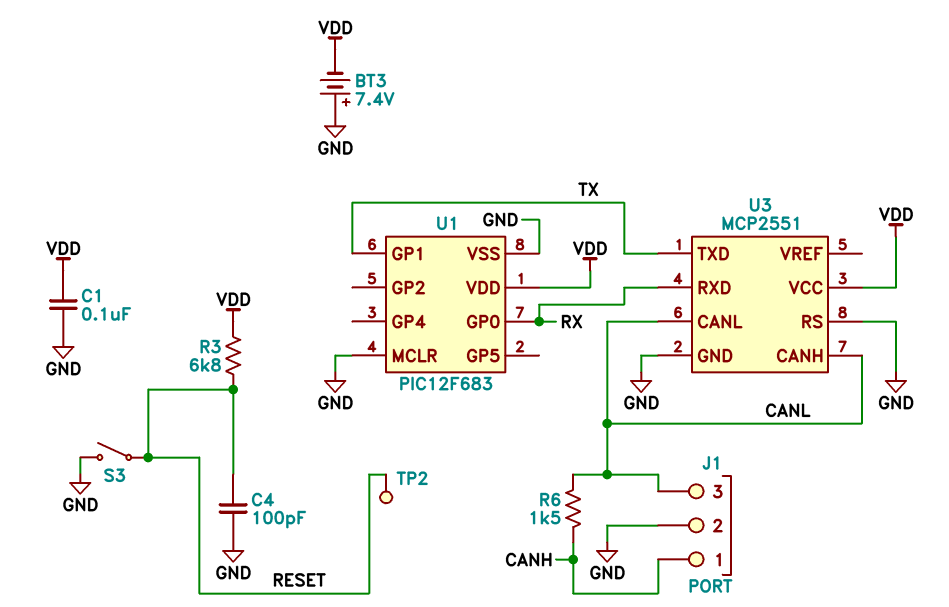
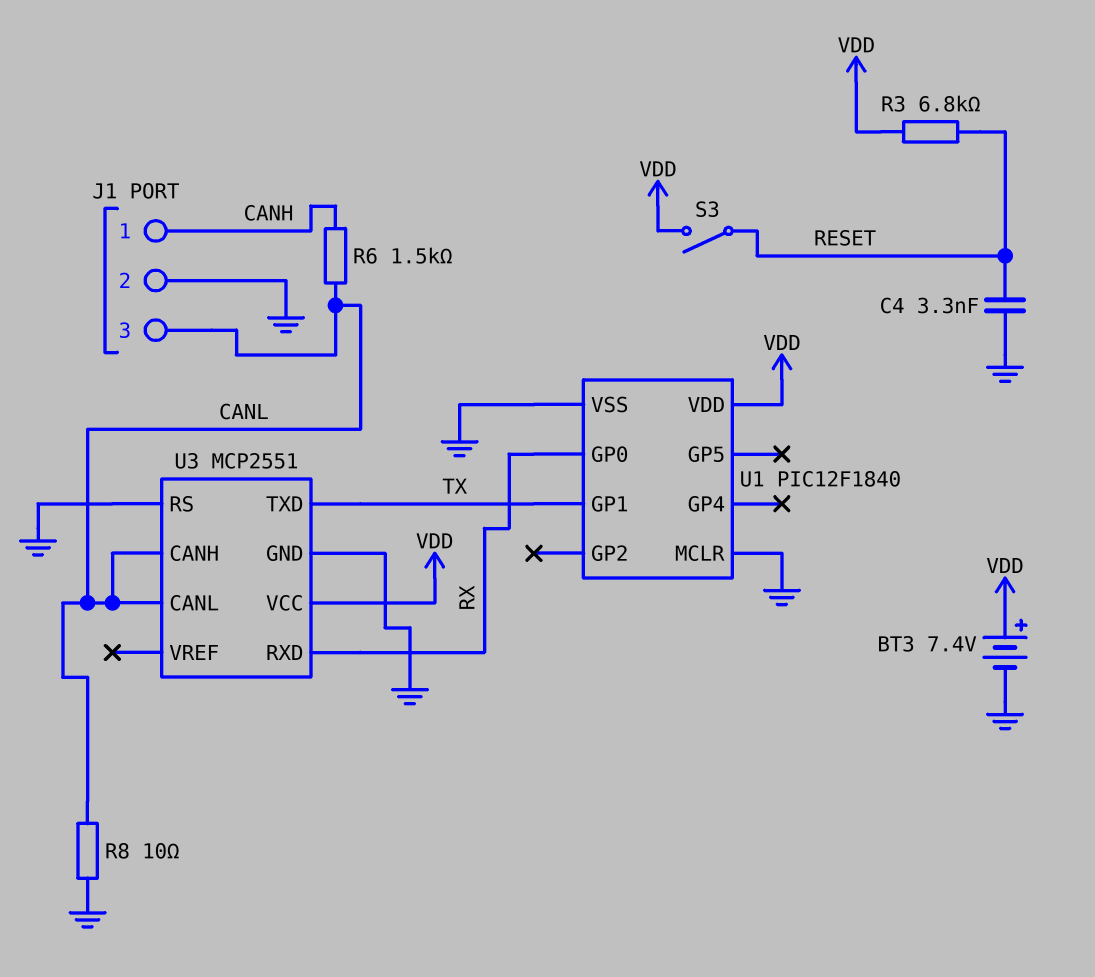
BT3: 7.4V (plus GND, minus VDD) -> 7.4V (plus VDD, minus GND)
C1: 100nF (GND, VDD) -> none
C4: 100pF (GND, RESET) -> 3.3nF (GND, RESET)
R8: none -> 10 (CANL, GND)
S3: switch (GND, RESET) -> switch (RESET, VDD)
TP2: test point (RESET) -> none
U1: PIC12F683 -> PIC12F1840

